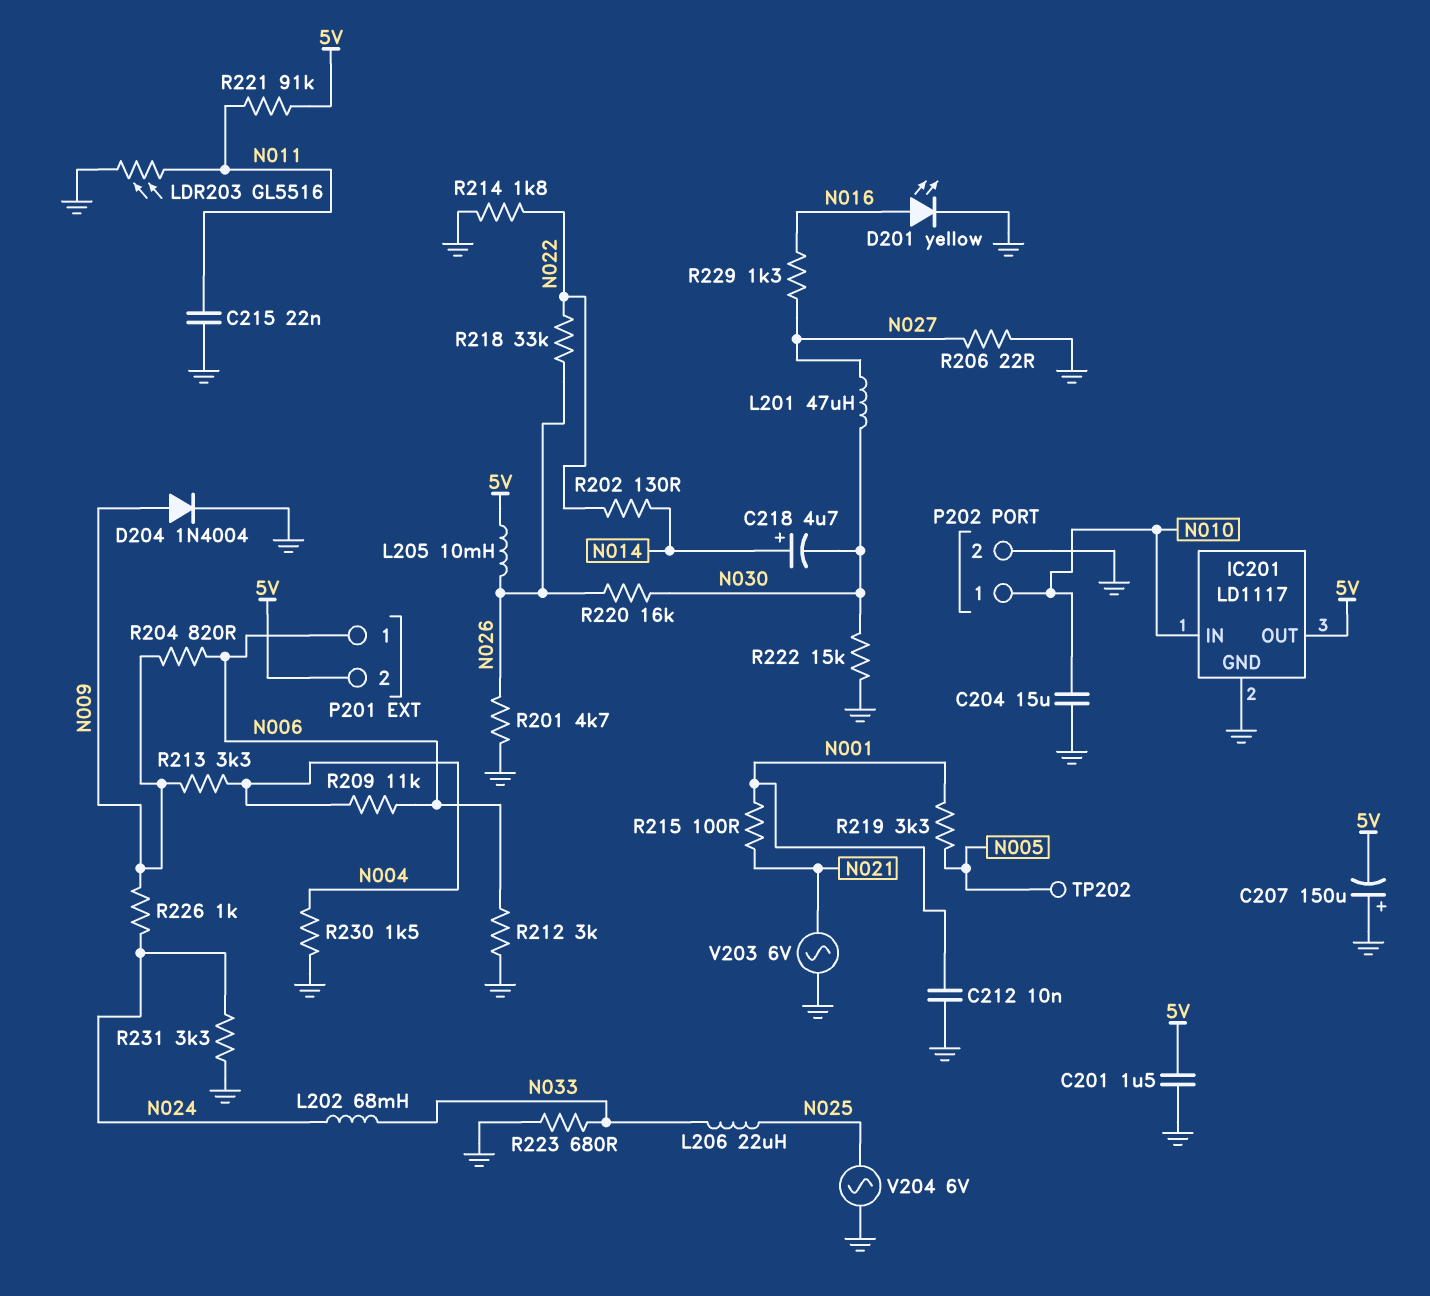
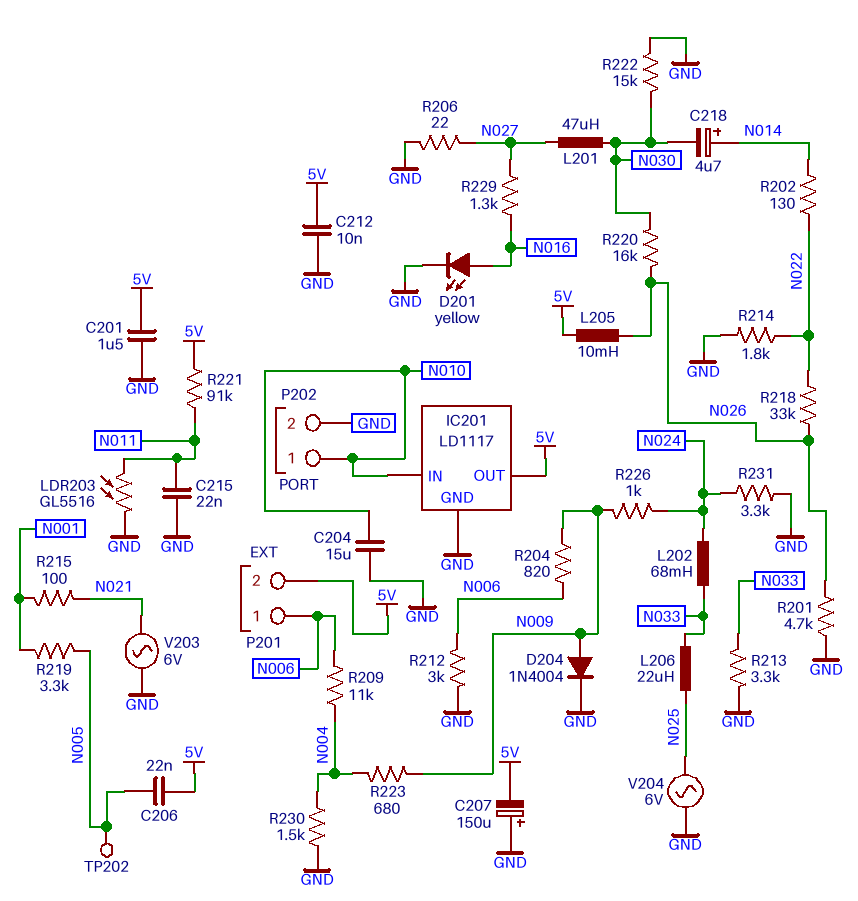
C206: none -> 22nF (5V, N005)
C212: 10nF (GND, N001) -> 10nF (5V, GND)
R213: 3.3k (N004, N009) -> 3.3k (GND, N033)
R223: 680 (GND, N033) -> 680 (N004, N009)

